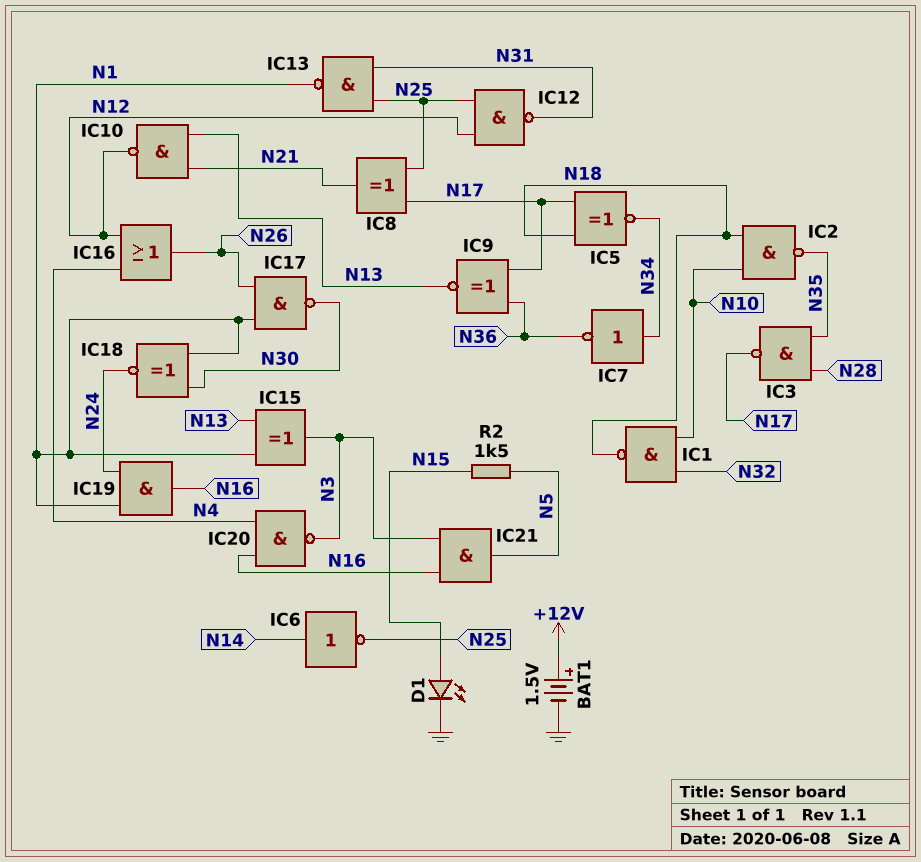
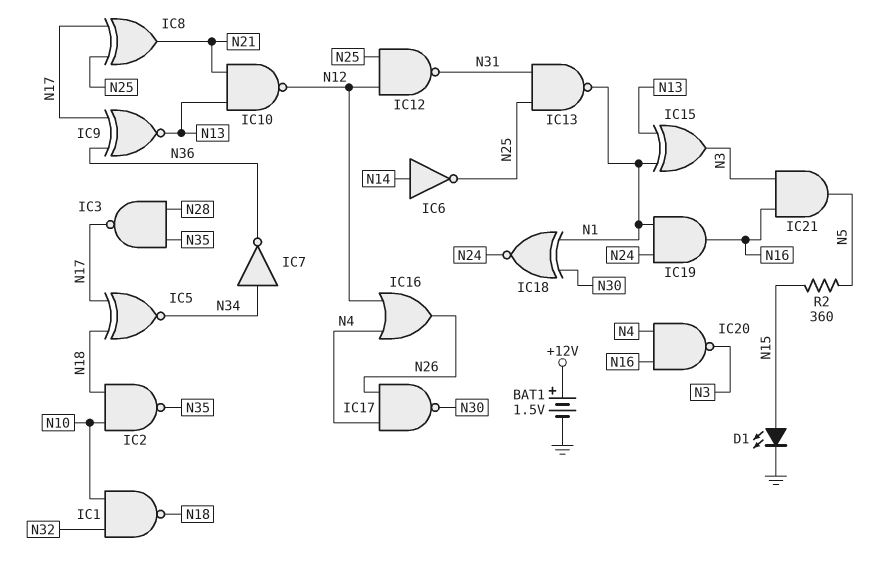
IC17: NAND (in N1, in N26, out N30) -> NAND (in N4, in N26, out N30)
R2: 1.5k (N5, N15) -> 360 (N5, N15)

